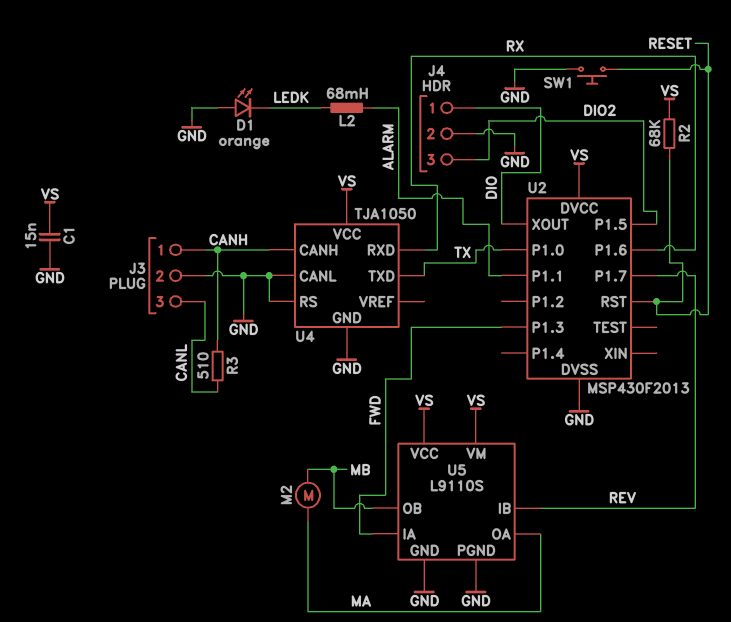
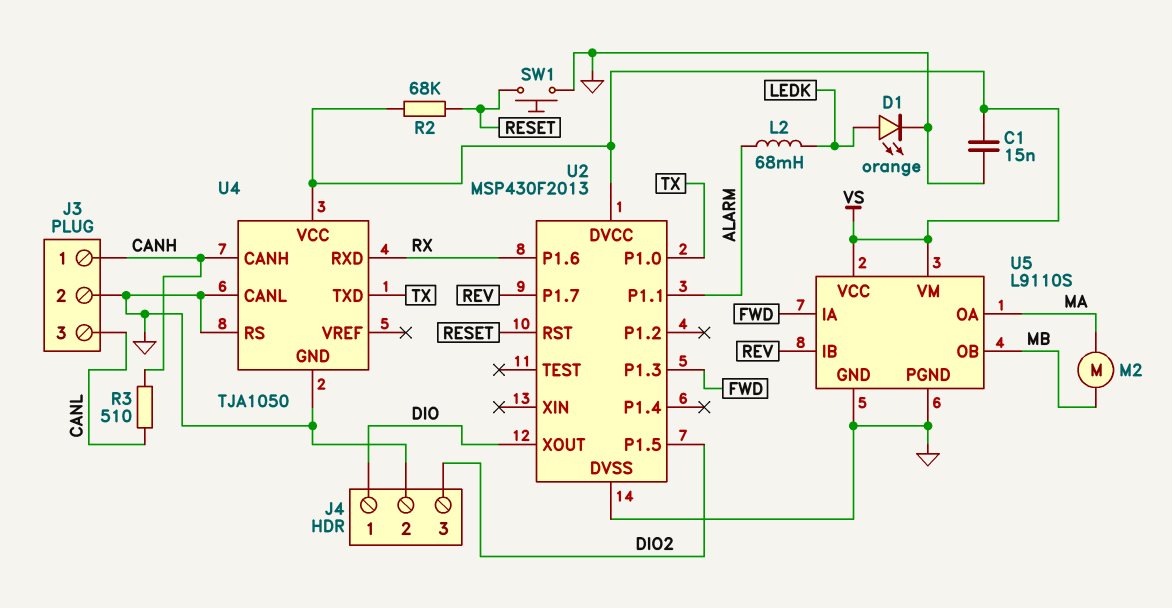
D1: LED orange (A GND, K LEDK) -> LED orange (A LEDK, K GND)

